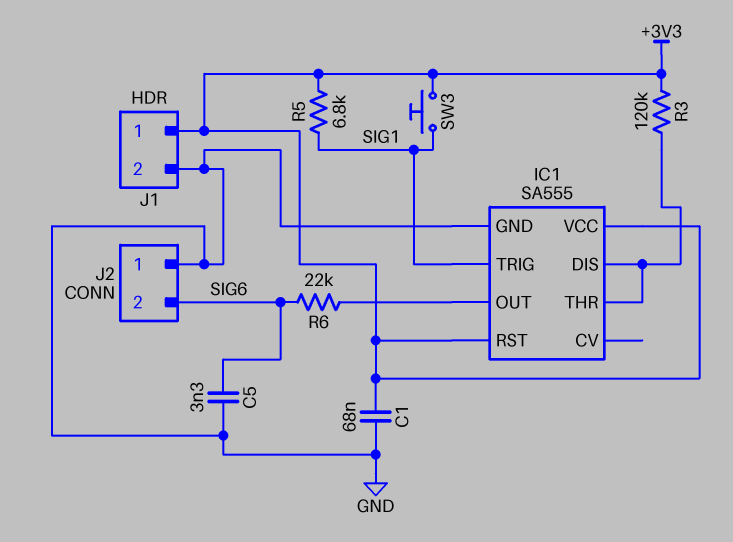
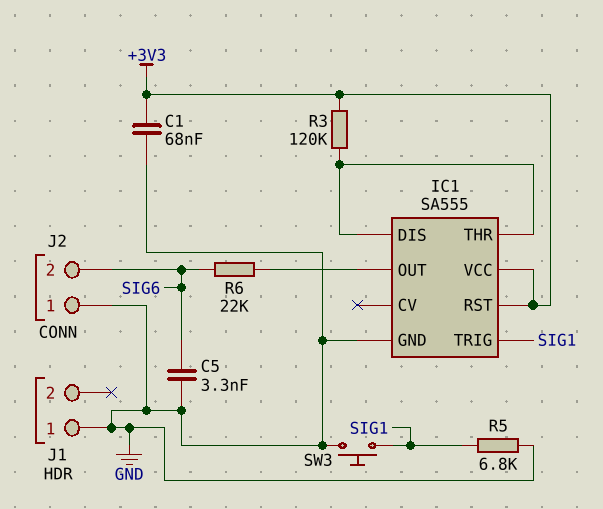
J1 pin 1: +3V3 -> GND
J1 pin 2: GND -> none
R5: 6.8k (+3V3, SIG1) -> 6.8k (GND, SIG1)
SW3: button (+3V3, SIG1) -> button (GND, SIG1)

